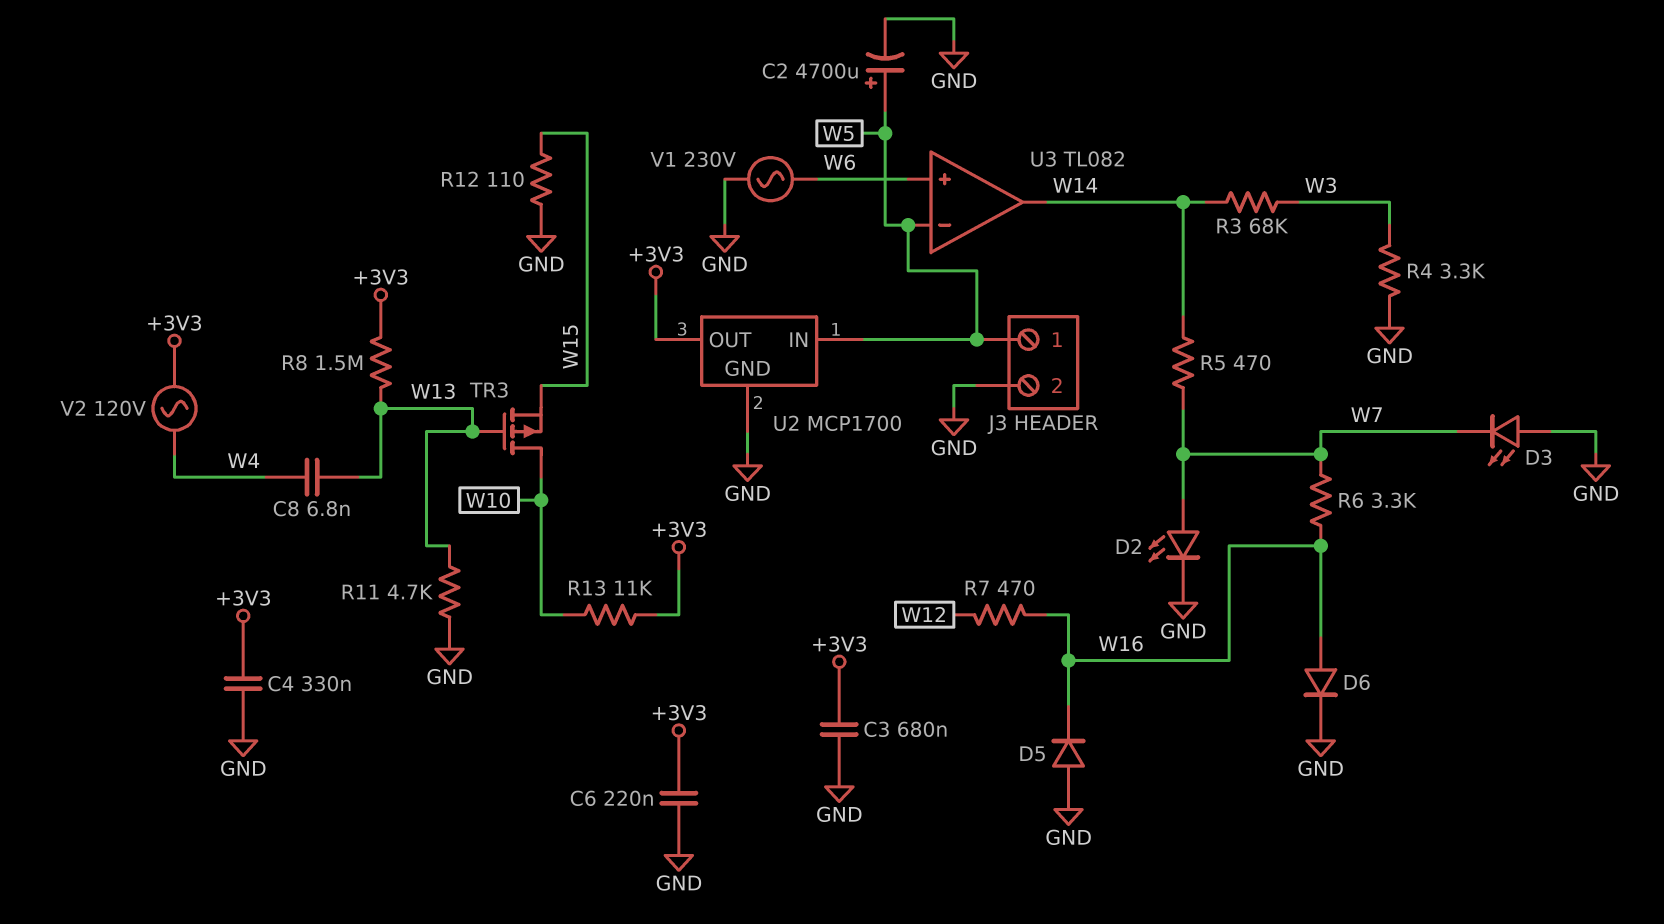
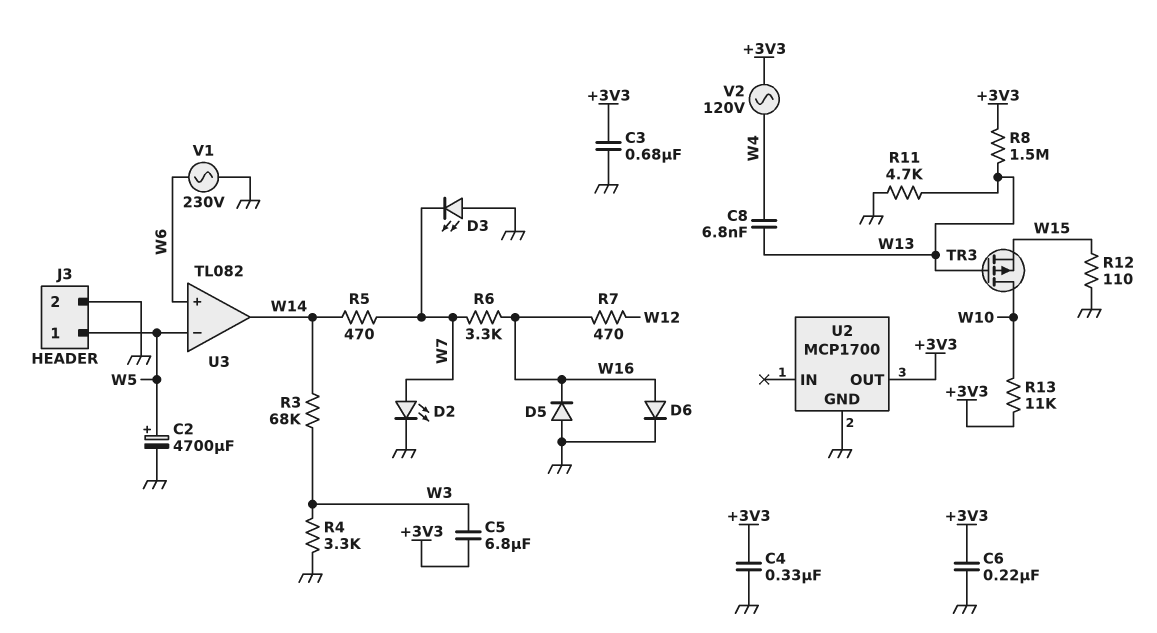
C5: none -> 6.8uF (+3V3, W3)
U2 pin IN: W5 -> none

